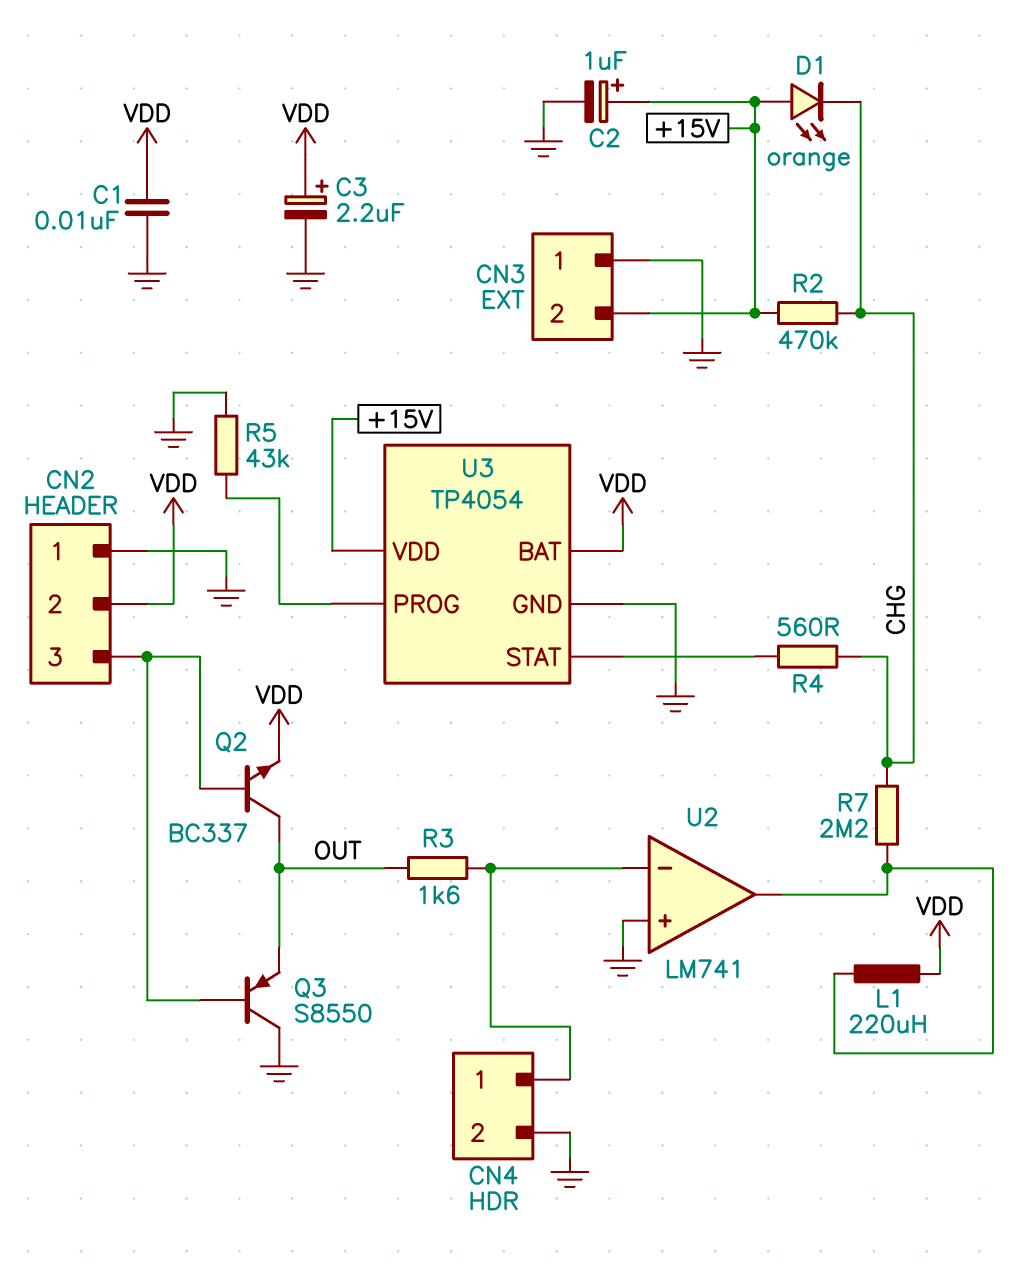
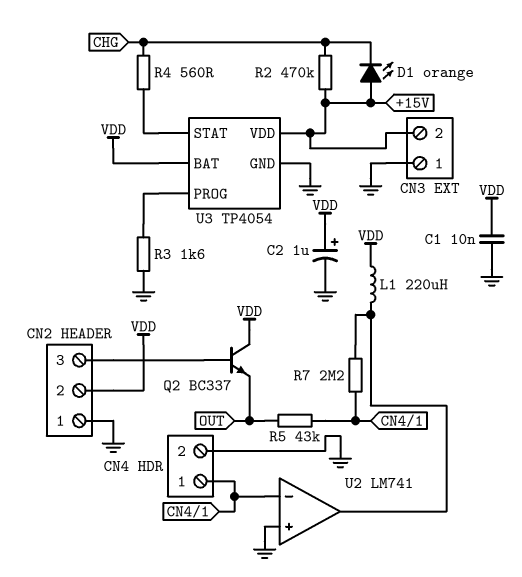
C2: 1uF (plus +15V, minus GND) -> 1uF (plus VDD, minus GND)
C3: 2.2uF (plus VDD, minus GND) -> none
Q2: NPN BC337 (B CN2/3, C OUT, E VDD) -> NPN BC337 (B CN2/3, C VDD, E OUT)
Q3: PNP S8550 (B CN2/3, C GND, E OUT) -> none
R3: 1.6k (CN4/1, OUT) -> 1.6k (GND, U3/PROG)
R5: 43k (GND, U3/PROG) -> 43k (CN4/1, OUT)
R7: 2.2M (CHG, U2/out) -> 2.2M (CN4/1, U2/out)

